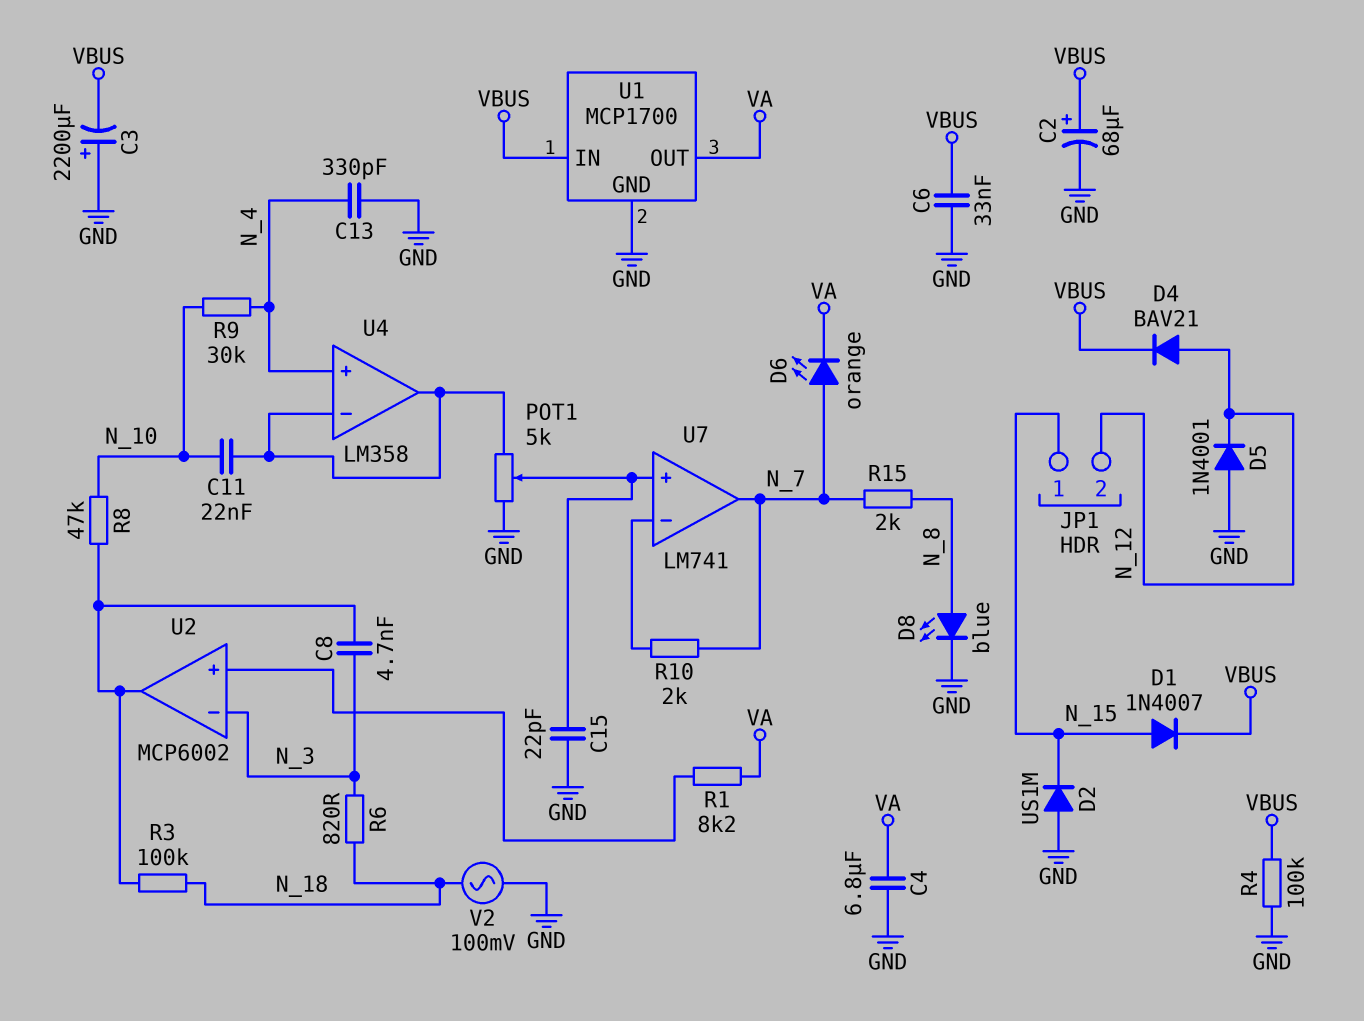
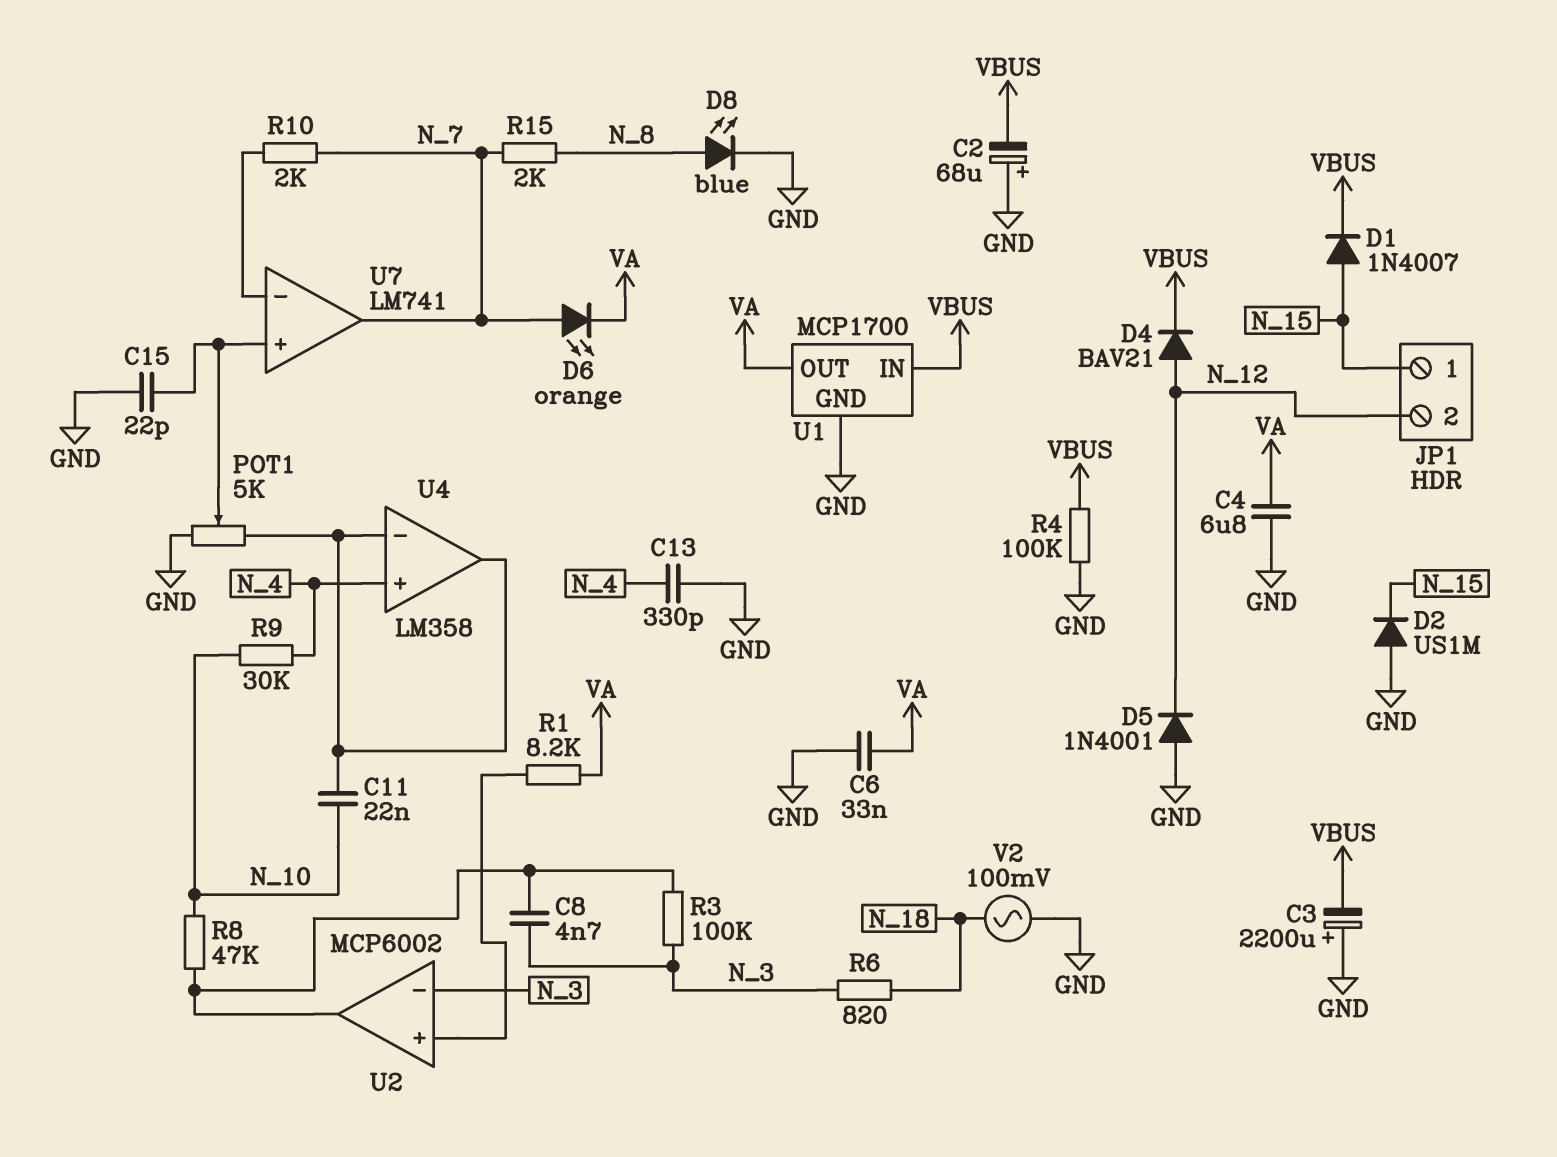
C2: 68uF (plus VBUS, minus GND) -> 68uF (plus GND, minus VBUS)
C6: 33nF (GND, VBUS) -> 33nF (GND, VA)
R3: 100k (N_18, U2/out) -> 100k (N_3, U2/out)

